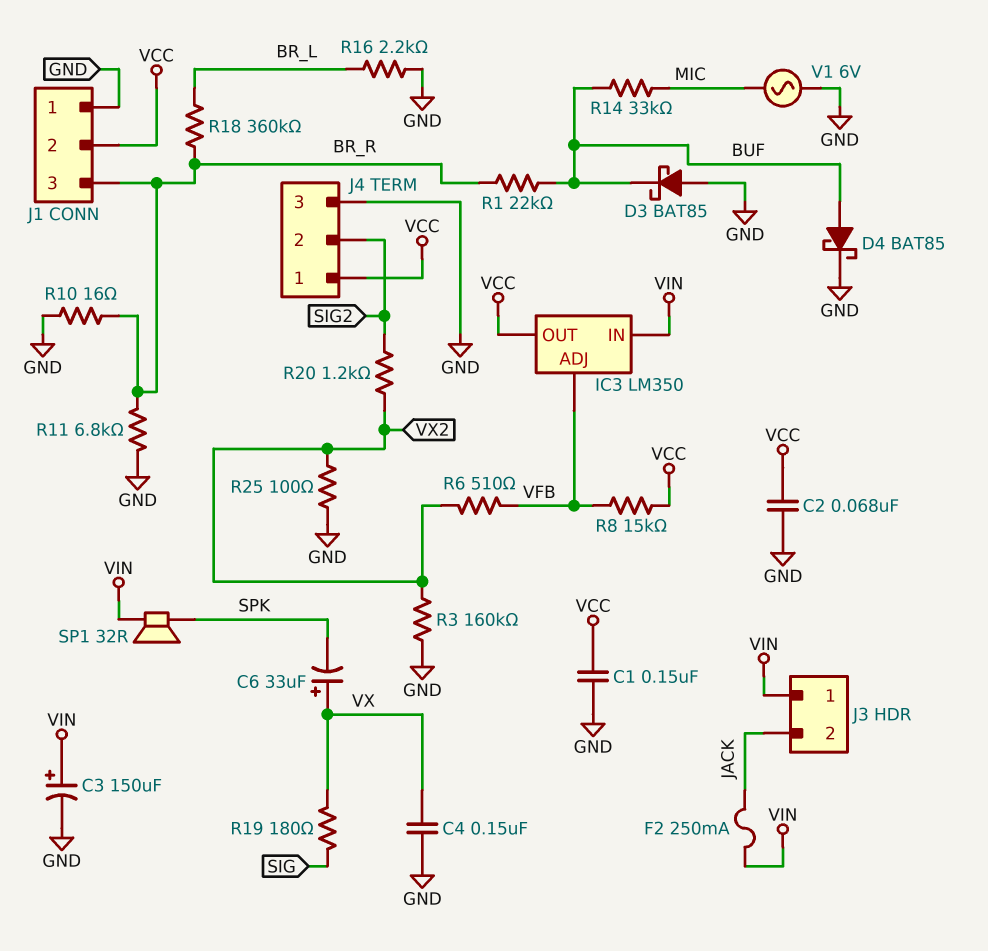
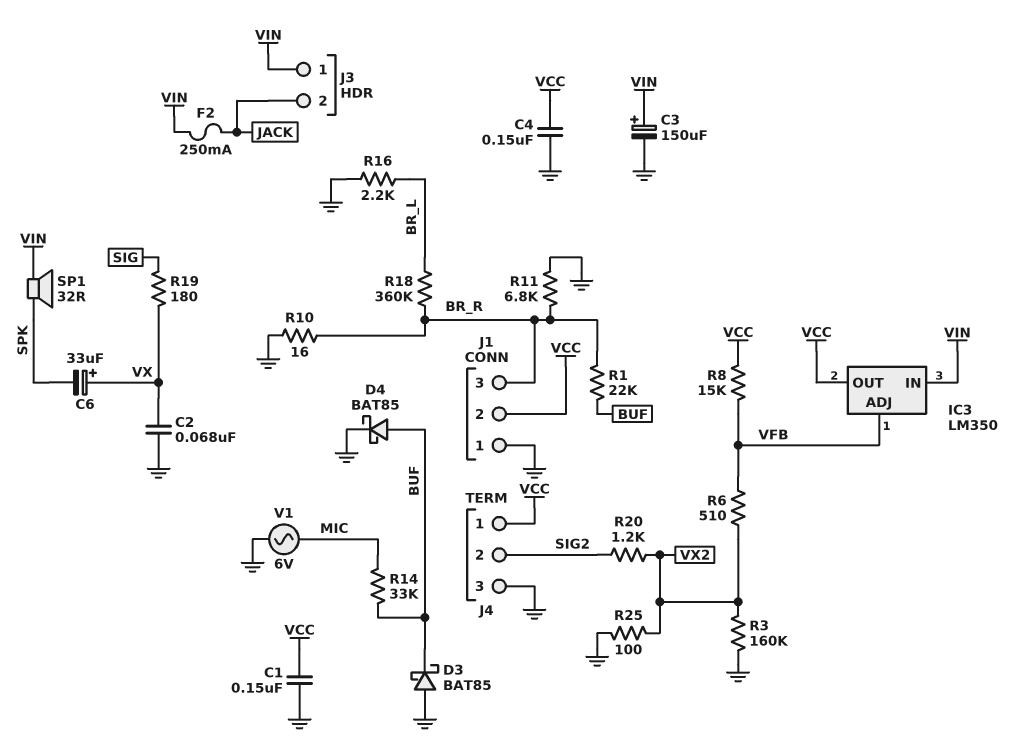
C2: 68nF (GND, VCC) -> 68nF (GND, VX)
C4: 150nF (GND, VX) -> 150nF (GND, VCC)

